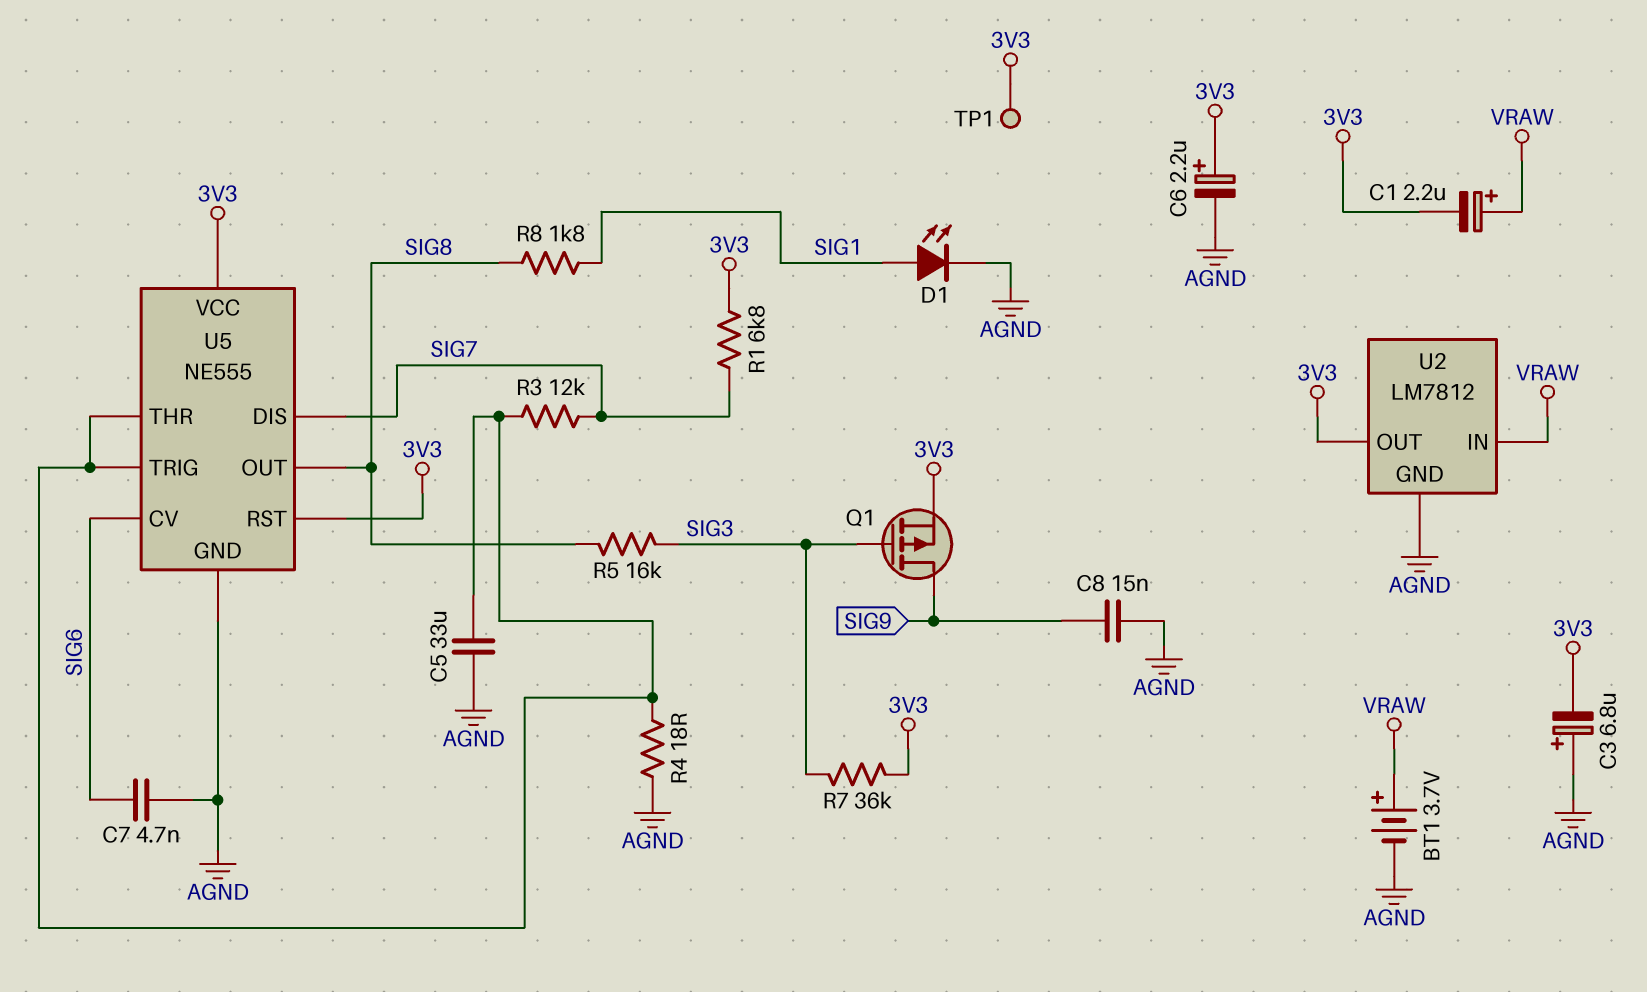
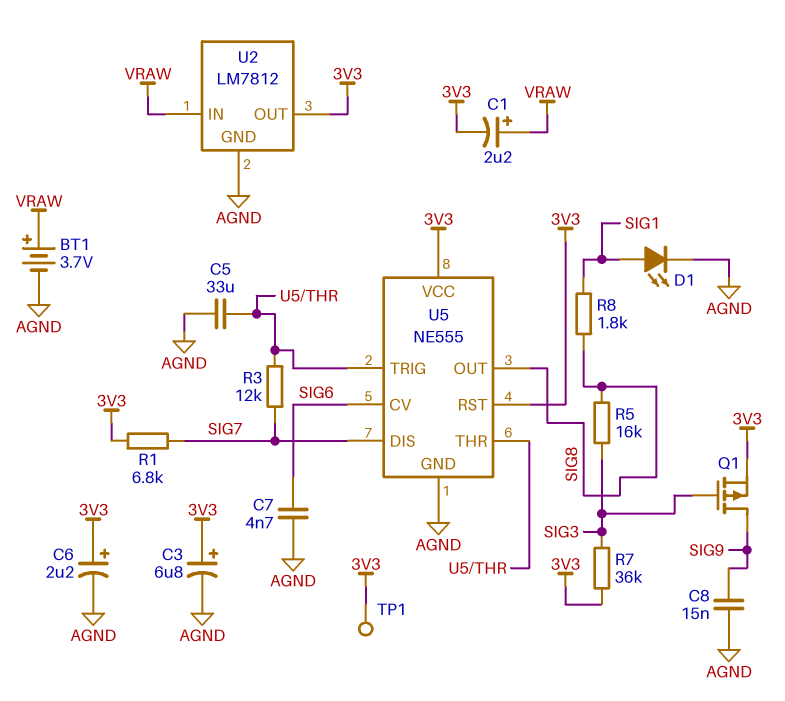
C3: 6.8uF (plus AGND, minus 3V3) -> 6.8uF (plus 3V3, minus AGND)
R4: 18 (AGND, U5/THR) -> none

